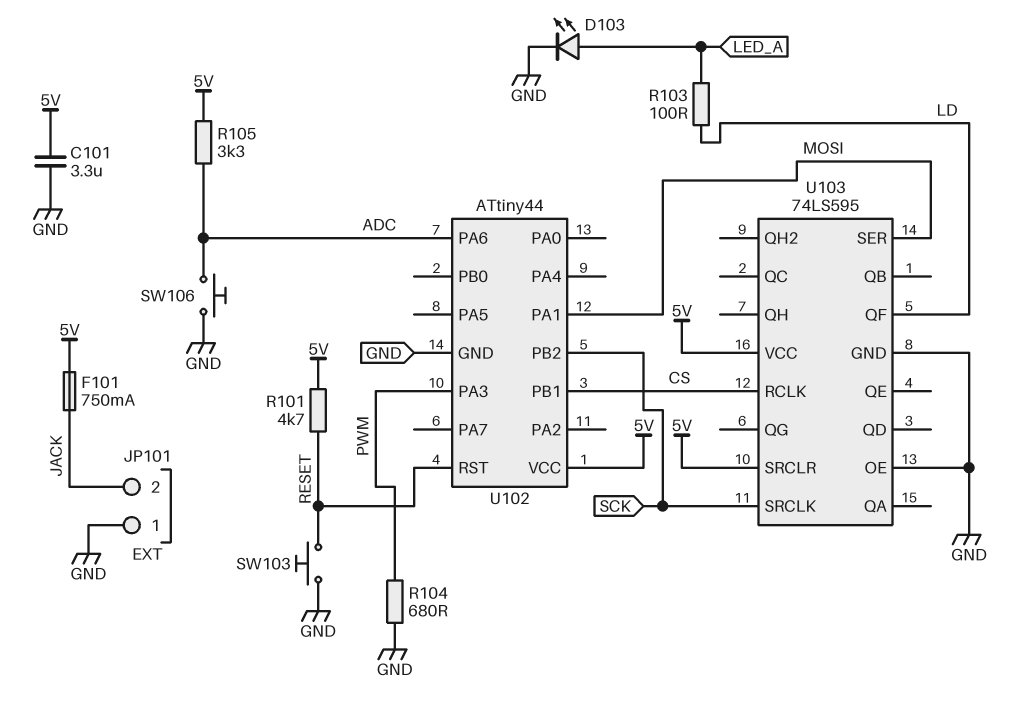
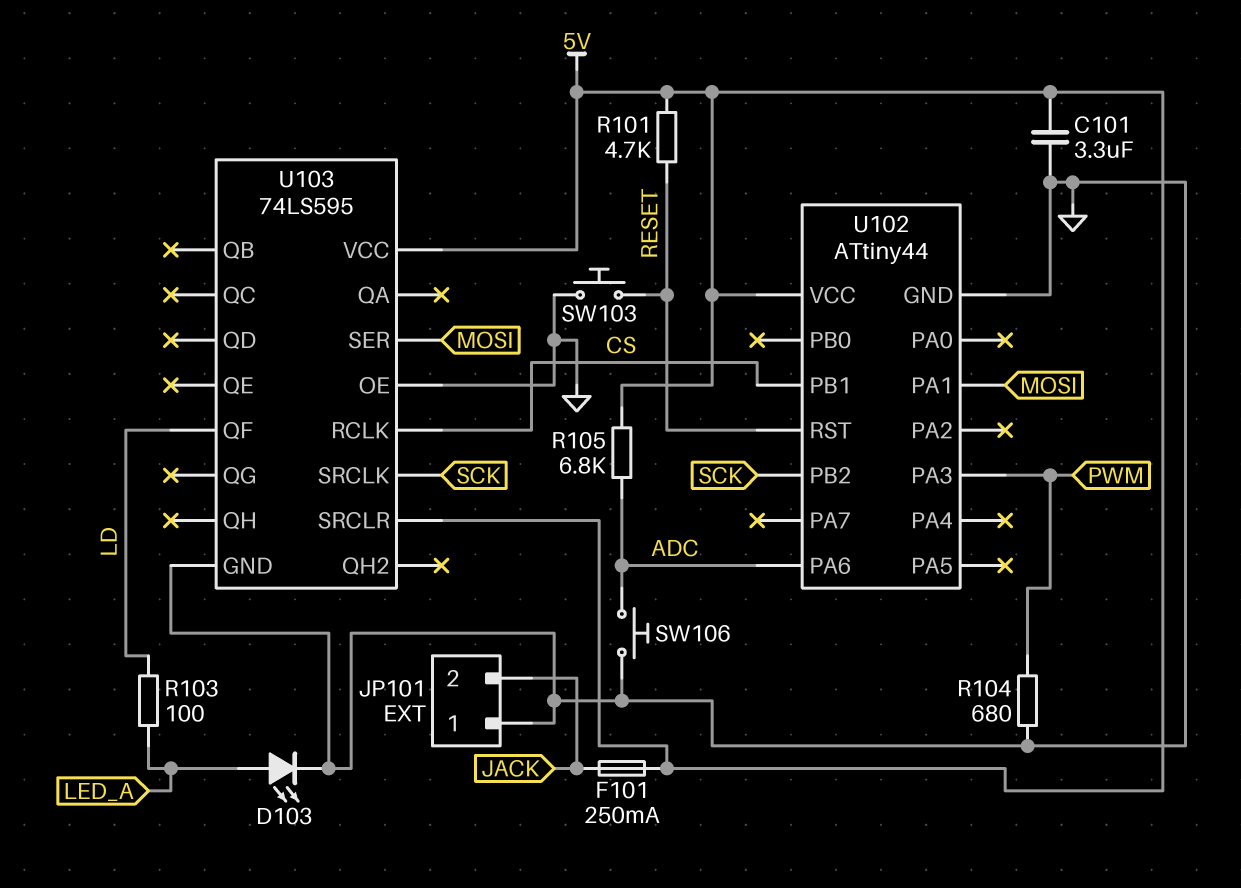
F101: 750mA (5V, JACK) -> 250mA (5V, JACK)
R105: 3.3k (5V, ADC) -> 6.8k (5V, ADC)

